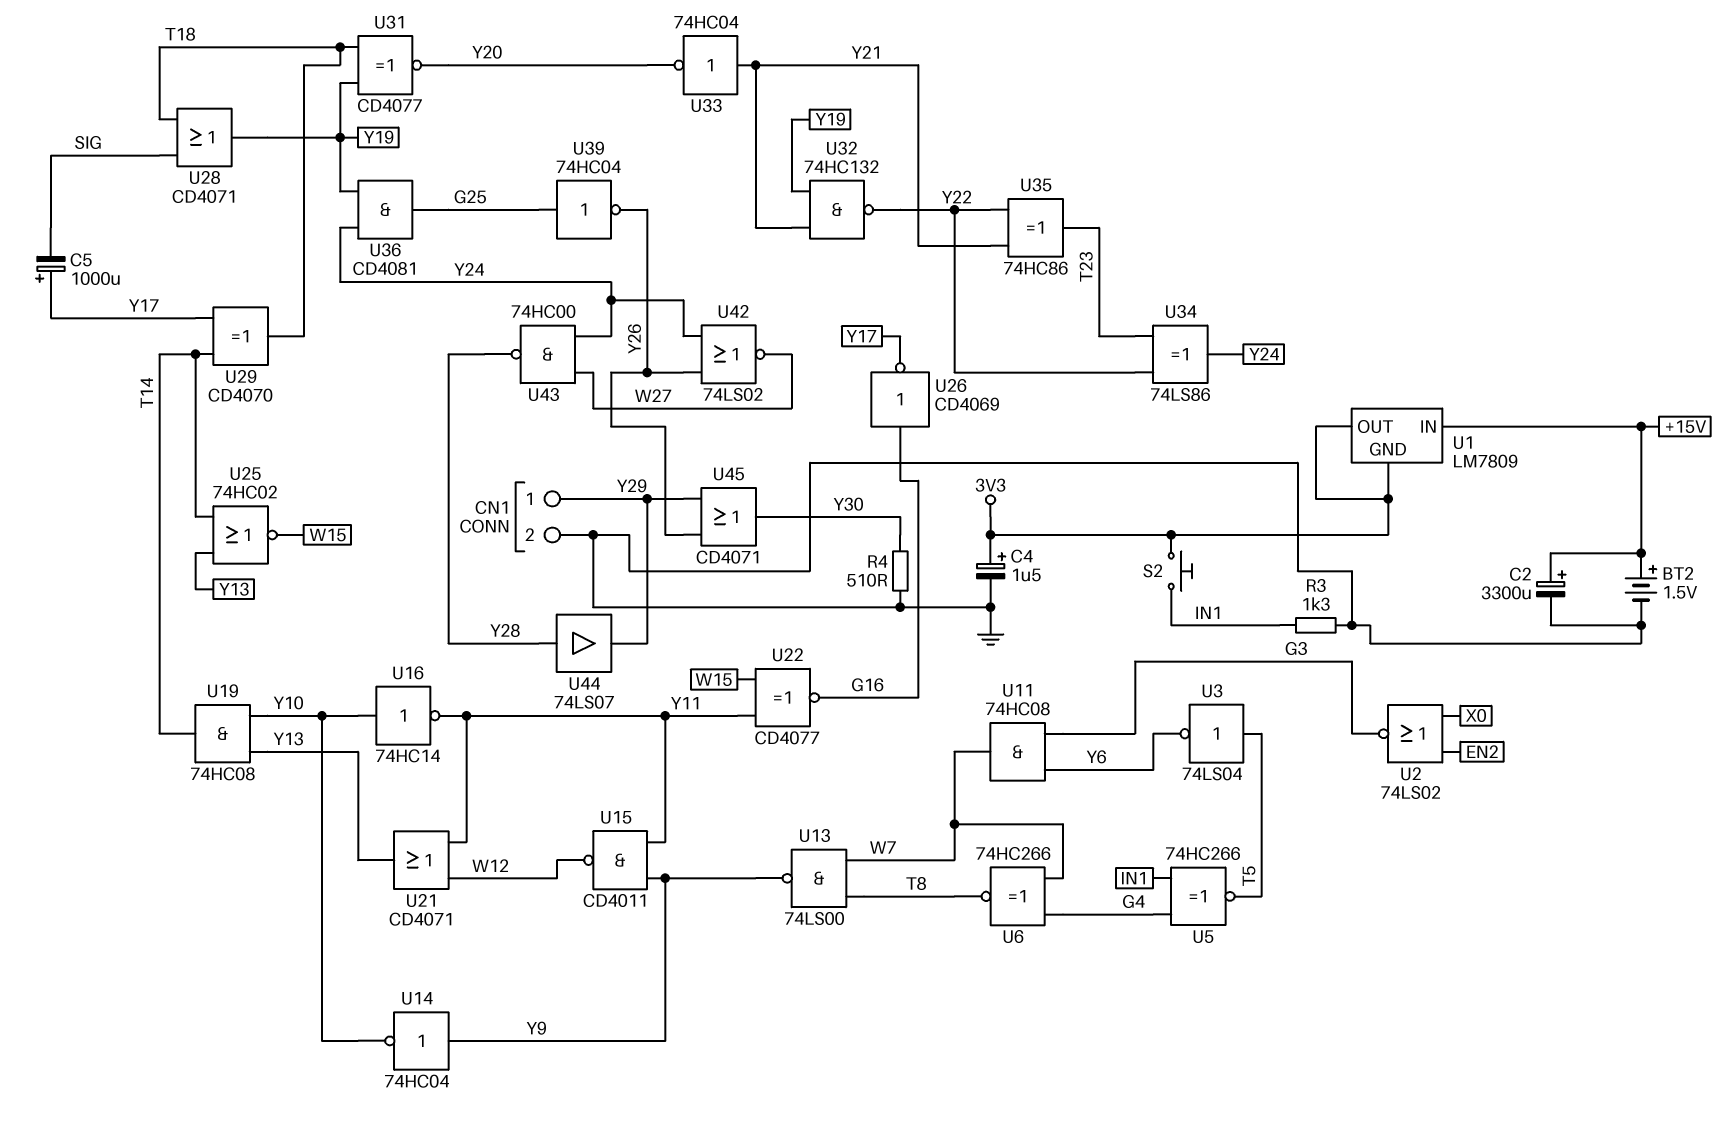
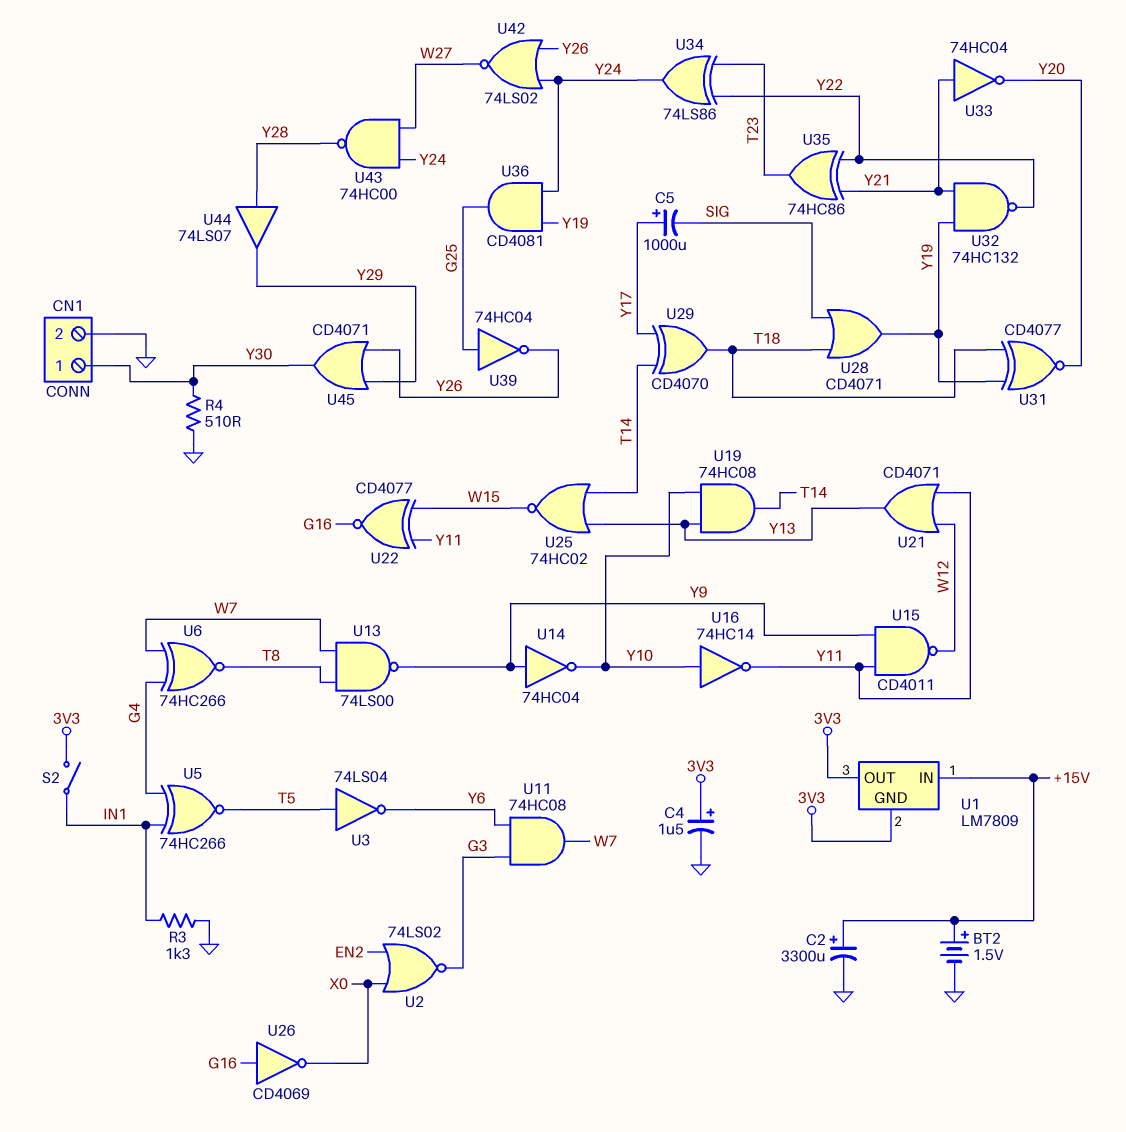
CN1 pin 1: Y29 -> Y30
S2: button (3V3, IN1) -> switch (3V3, IN1)
U26: NOT CD4069 (in G16, out Y17) -> NOT CD4069 (in G16, out X0)

